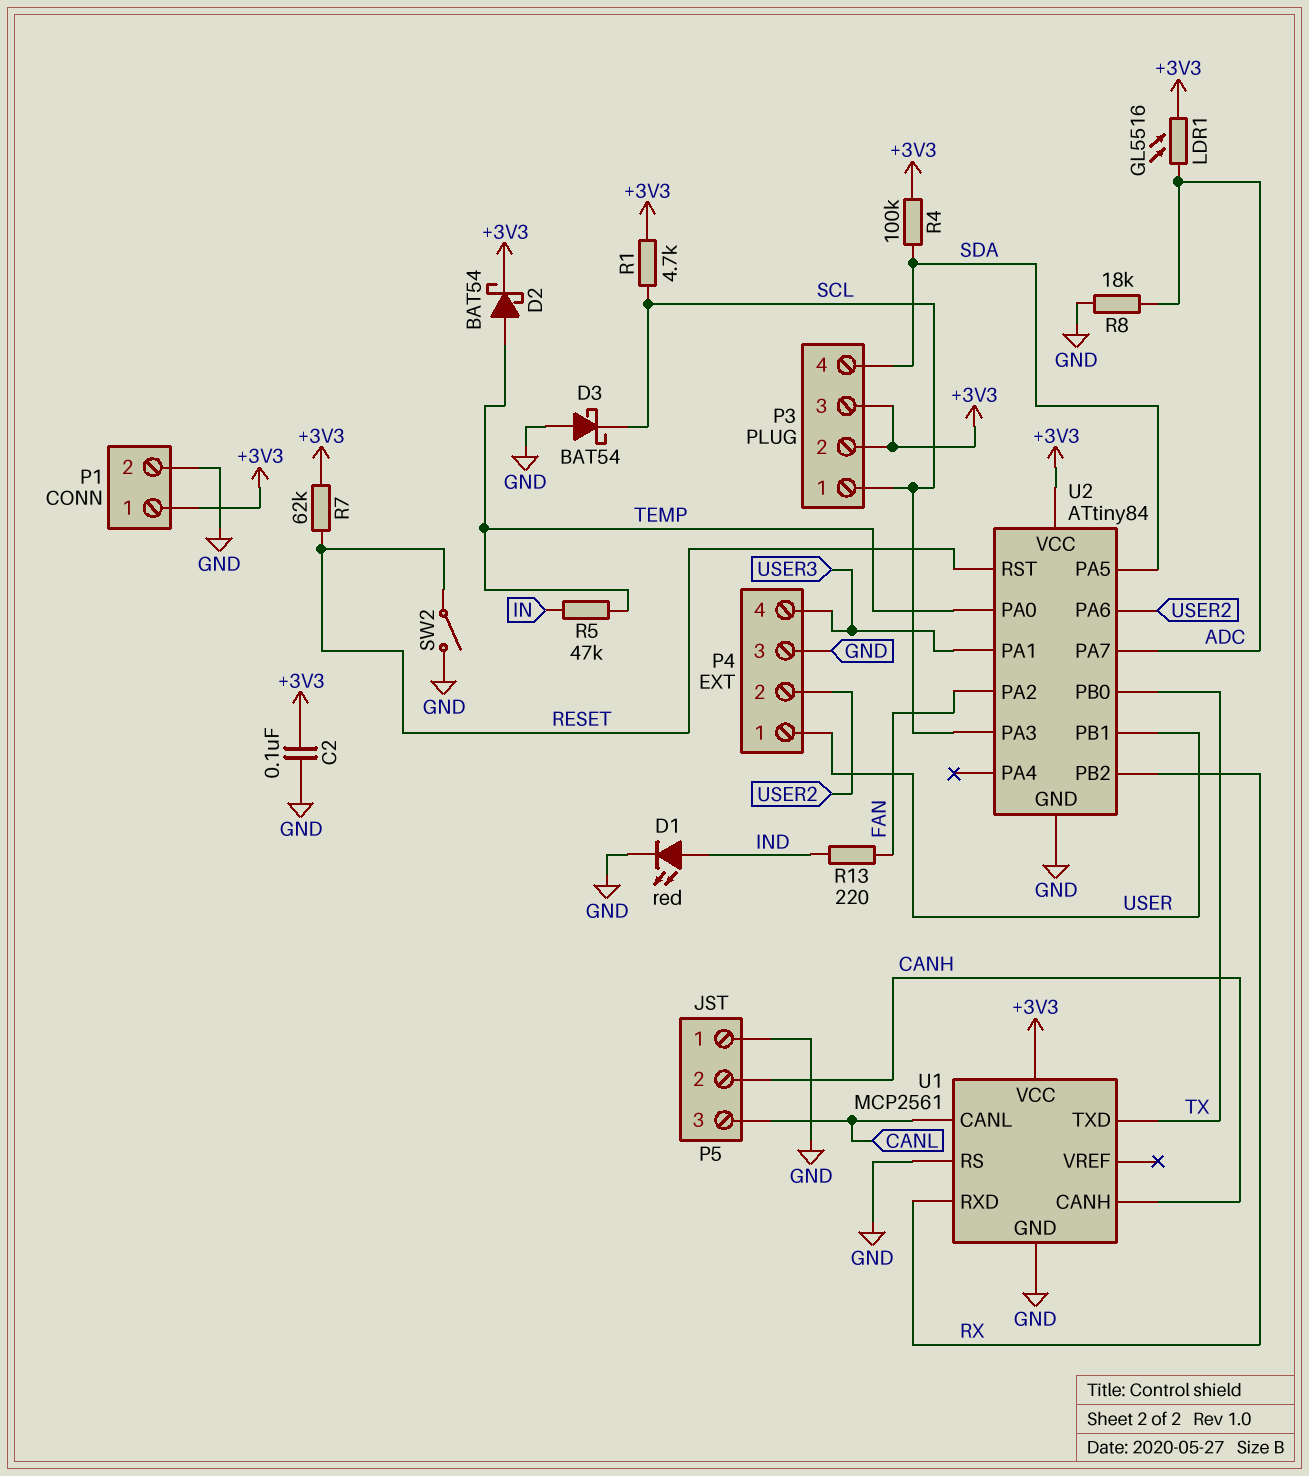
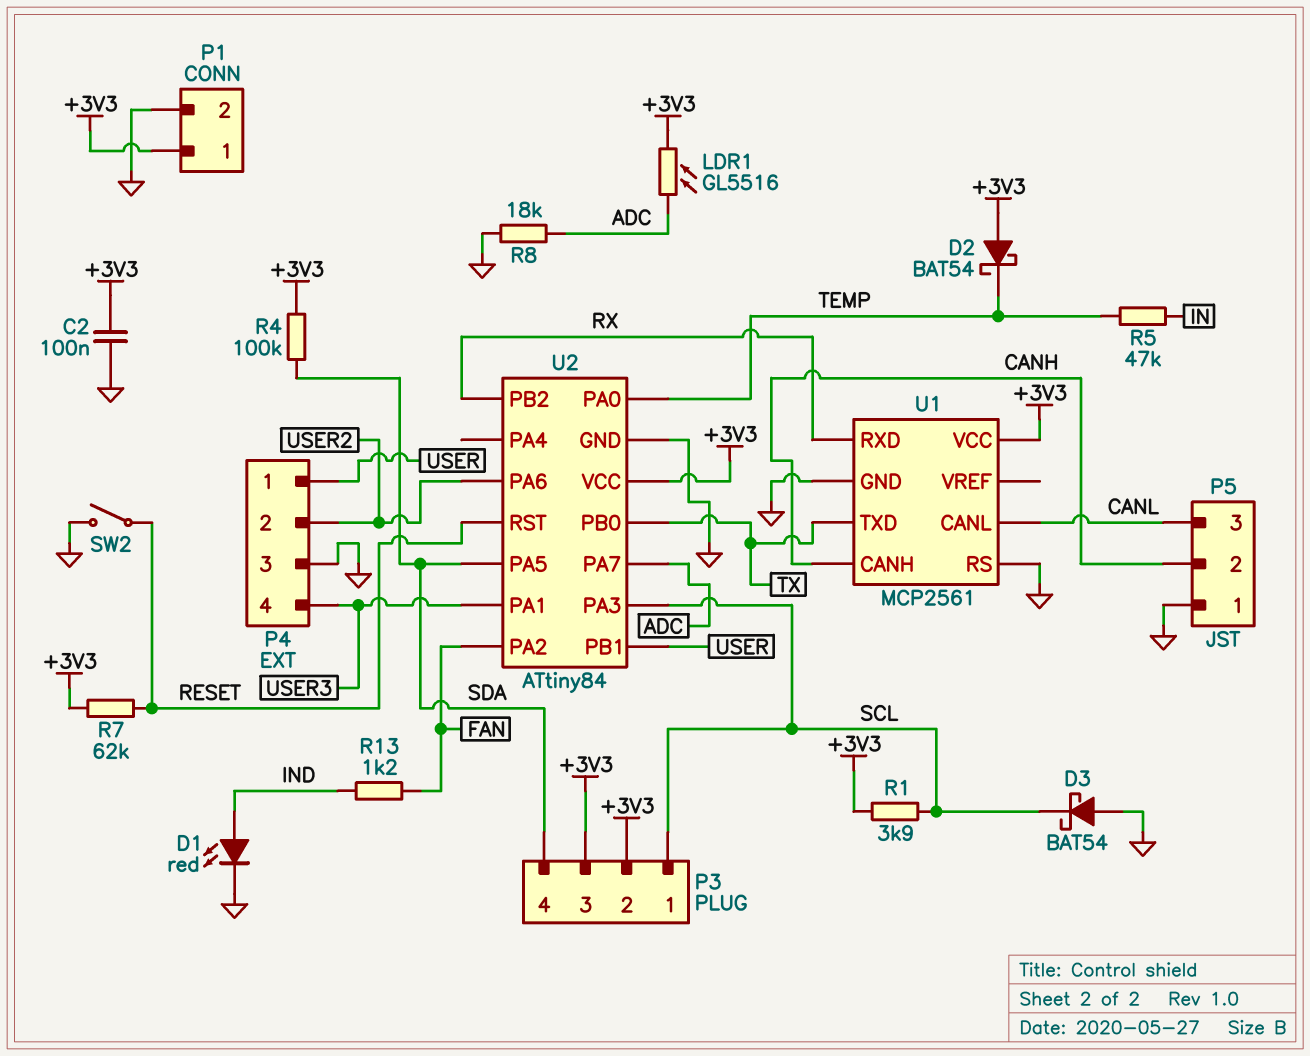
D2: schottky BAT54 (A TEMP, K +3V3) -> schottky BAT54 (A +3V3, K TEMP)
R1: 4.7k (+3V3, SCL) -> 3.9k (+3V3, SCL)
R13: 220 (FAN, IND) -> 1.2k (FAN, IND)

